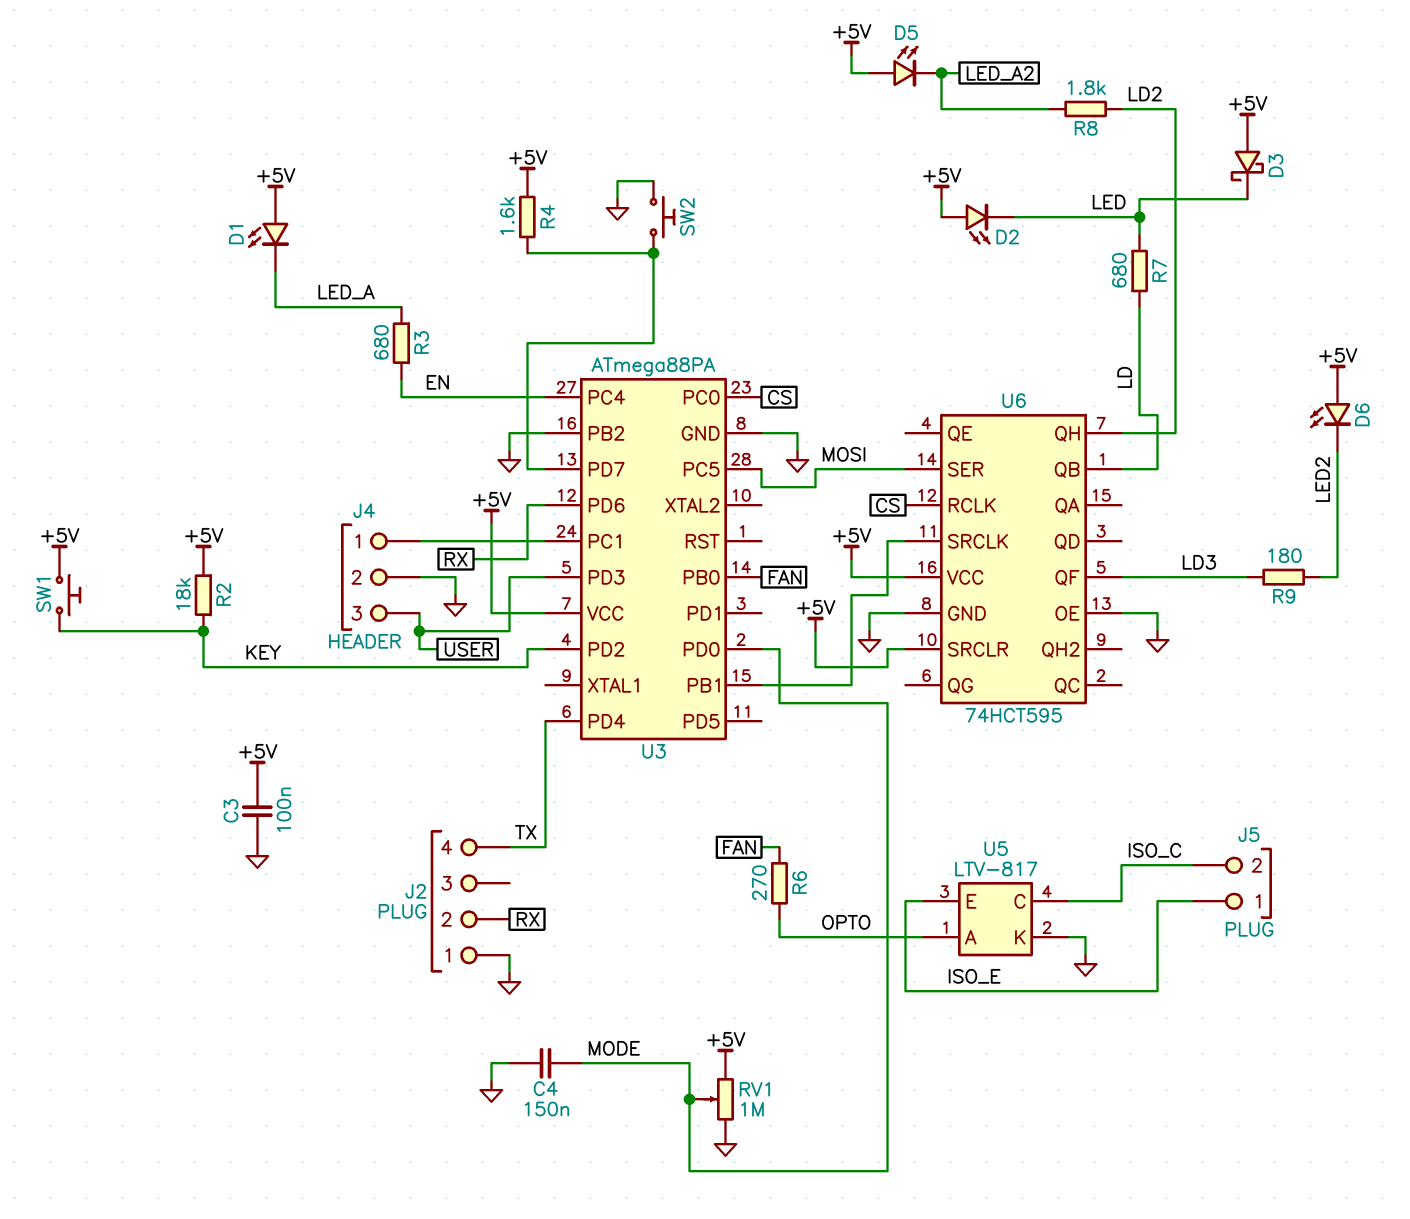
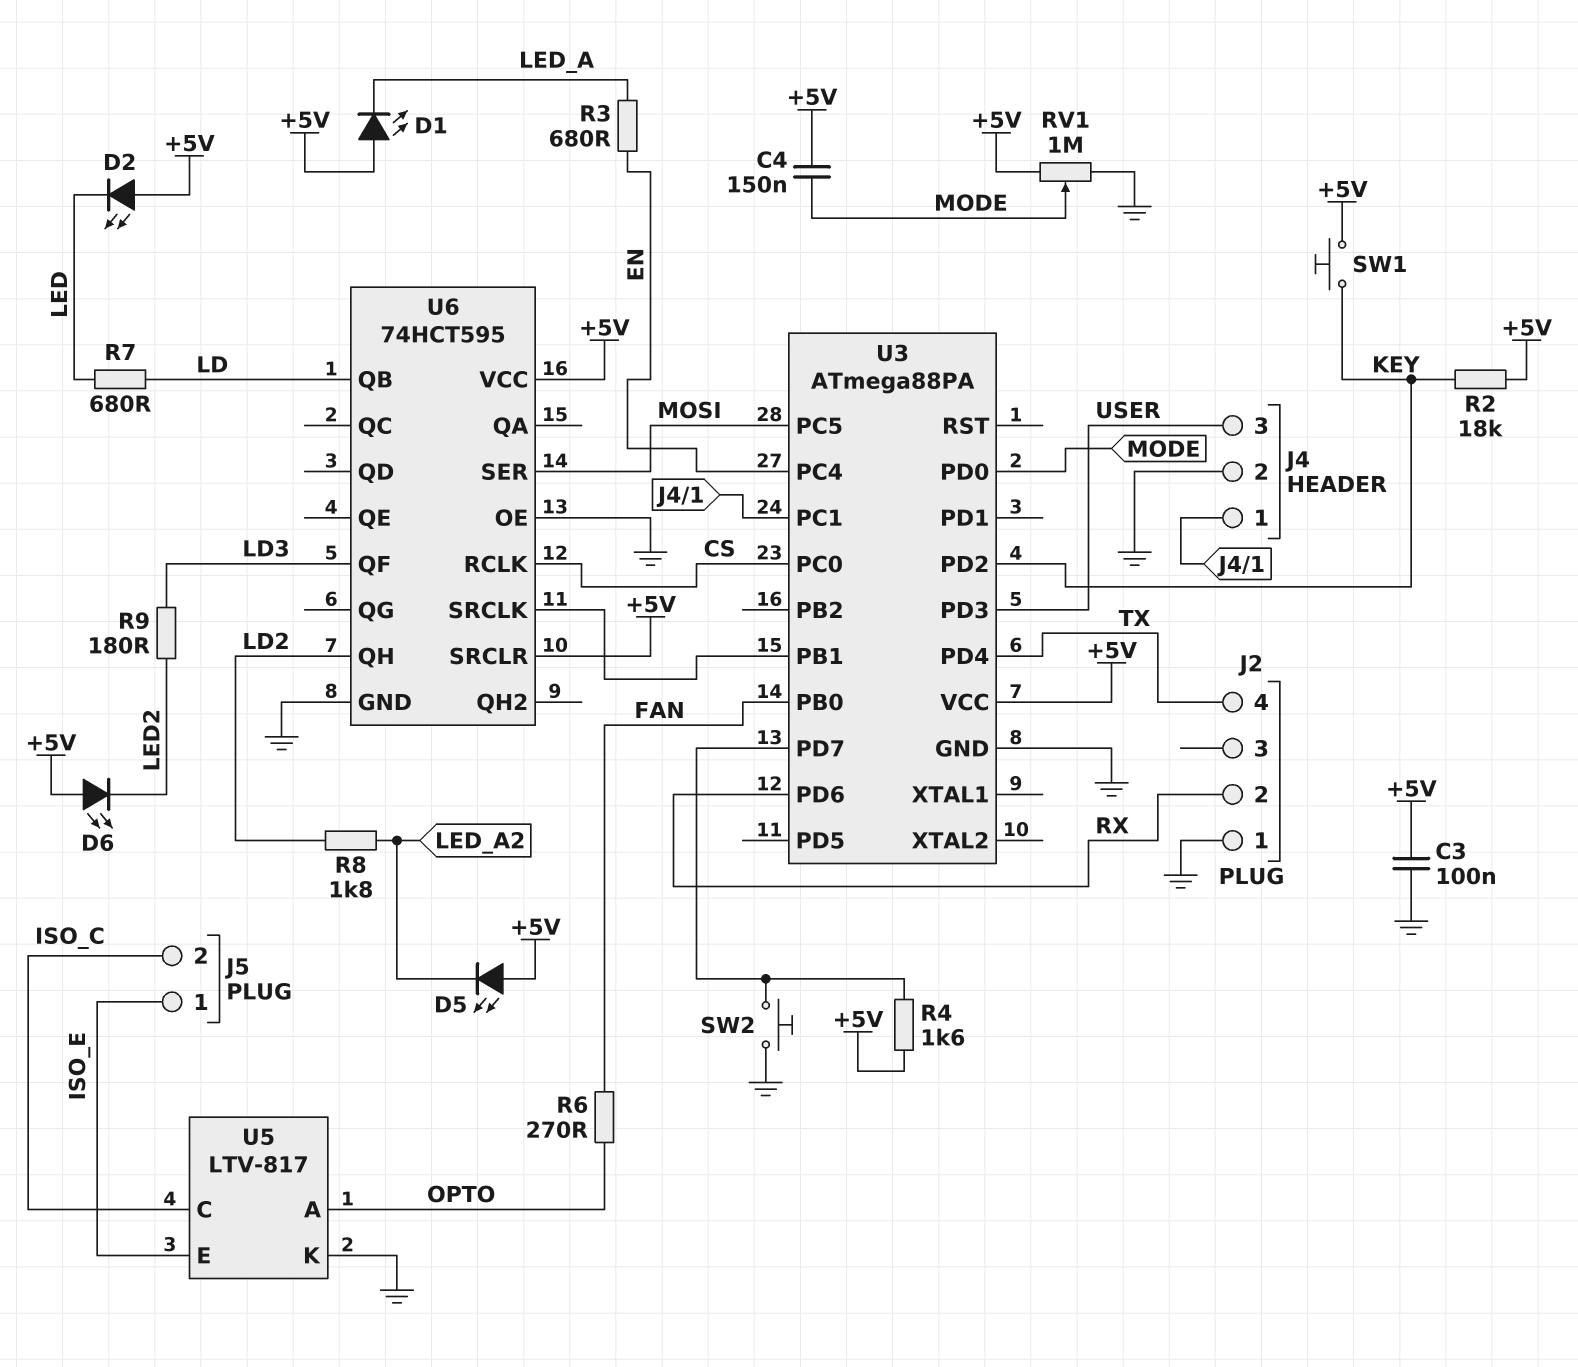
C4: 150nF (GND, MODE) -> 150nF (+5V, MODE)
D3: schottky (A +5V, K LED) -> none
U3 pin PB2: GND -> none

